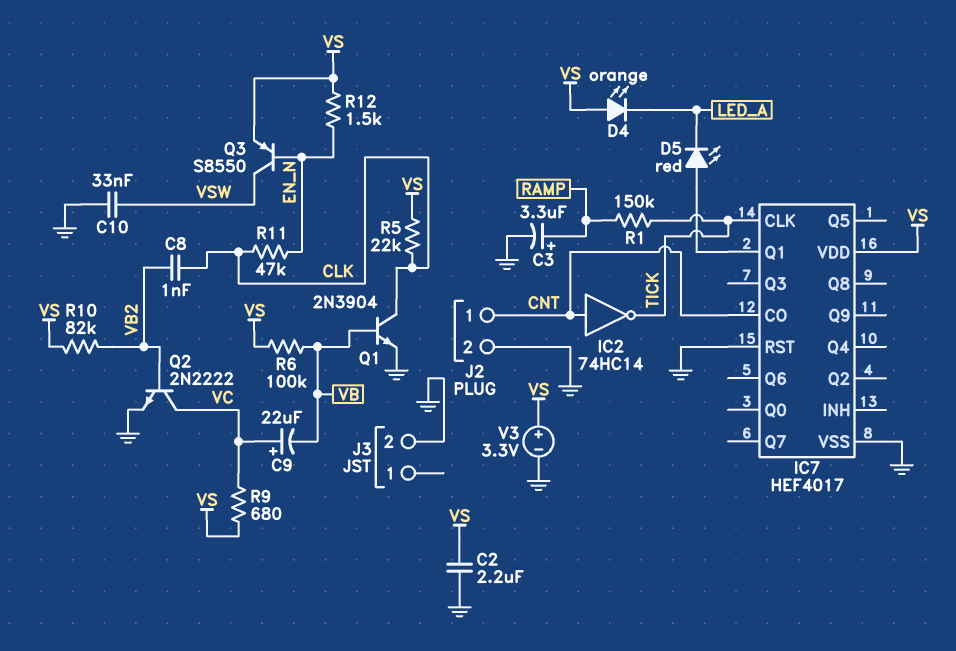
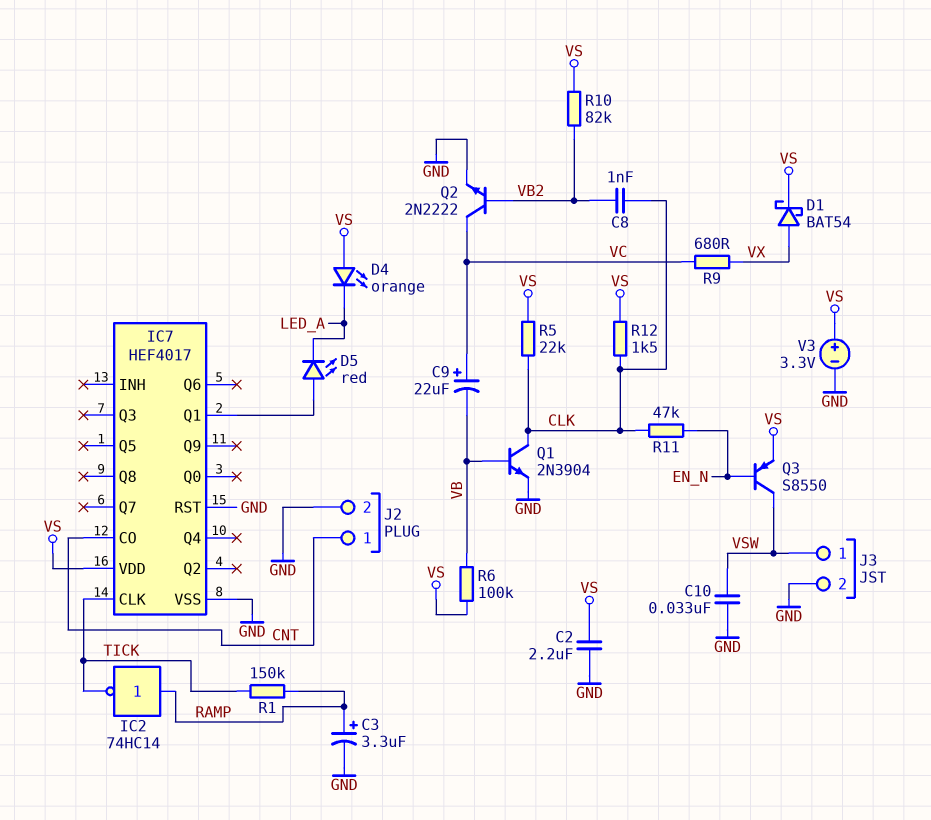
D1: none -> schottky BAT54 (A VX, K VS)
IC2: NOT 74HC14 (in CNT, out TICK) -> NOT 74HC14 (in RAMP, out TICK)
J3 pin 1: none -> VSW
R9: 680 (VC, VS) -> 680 (VC, VX)
R12: 1.5k (EN_N, VS) -> 1.5k (CLK, VS)

